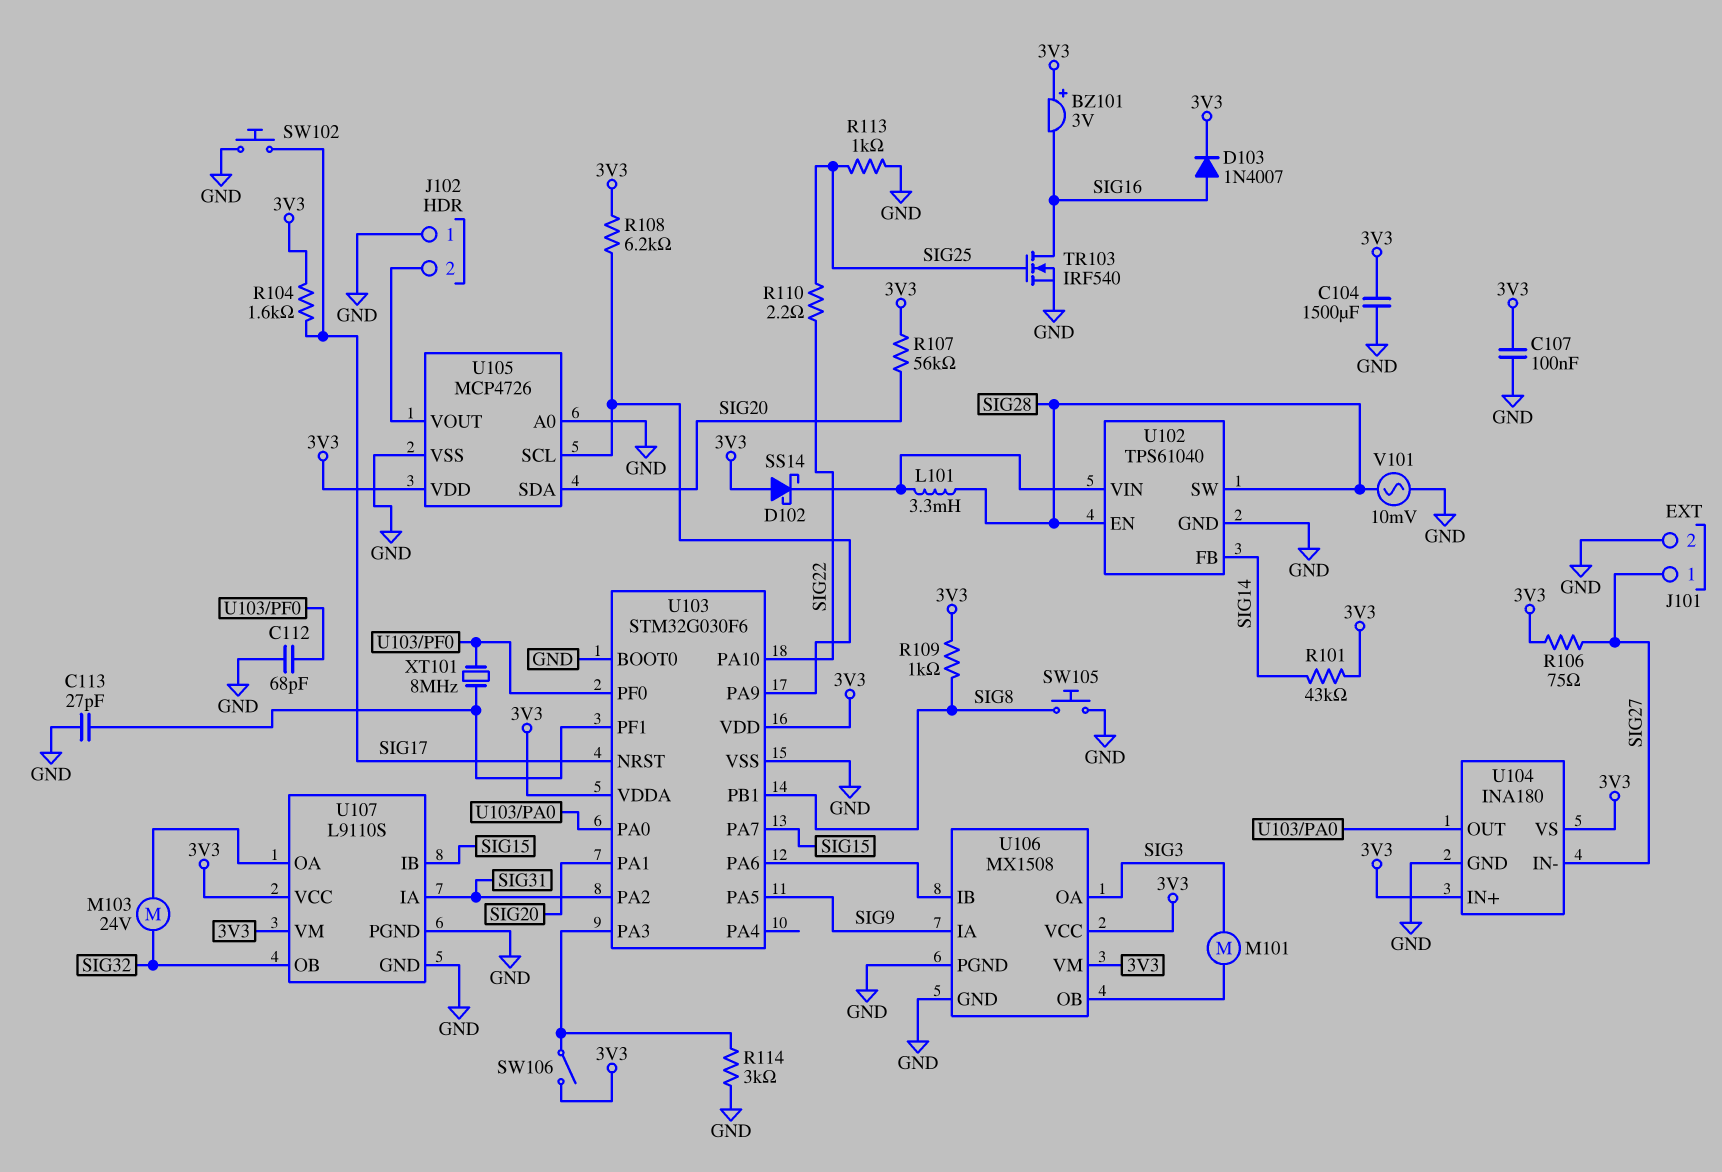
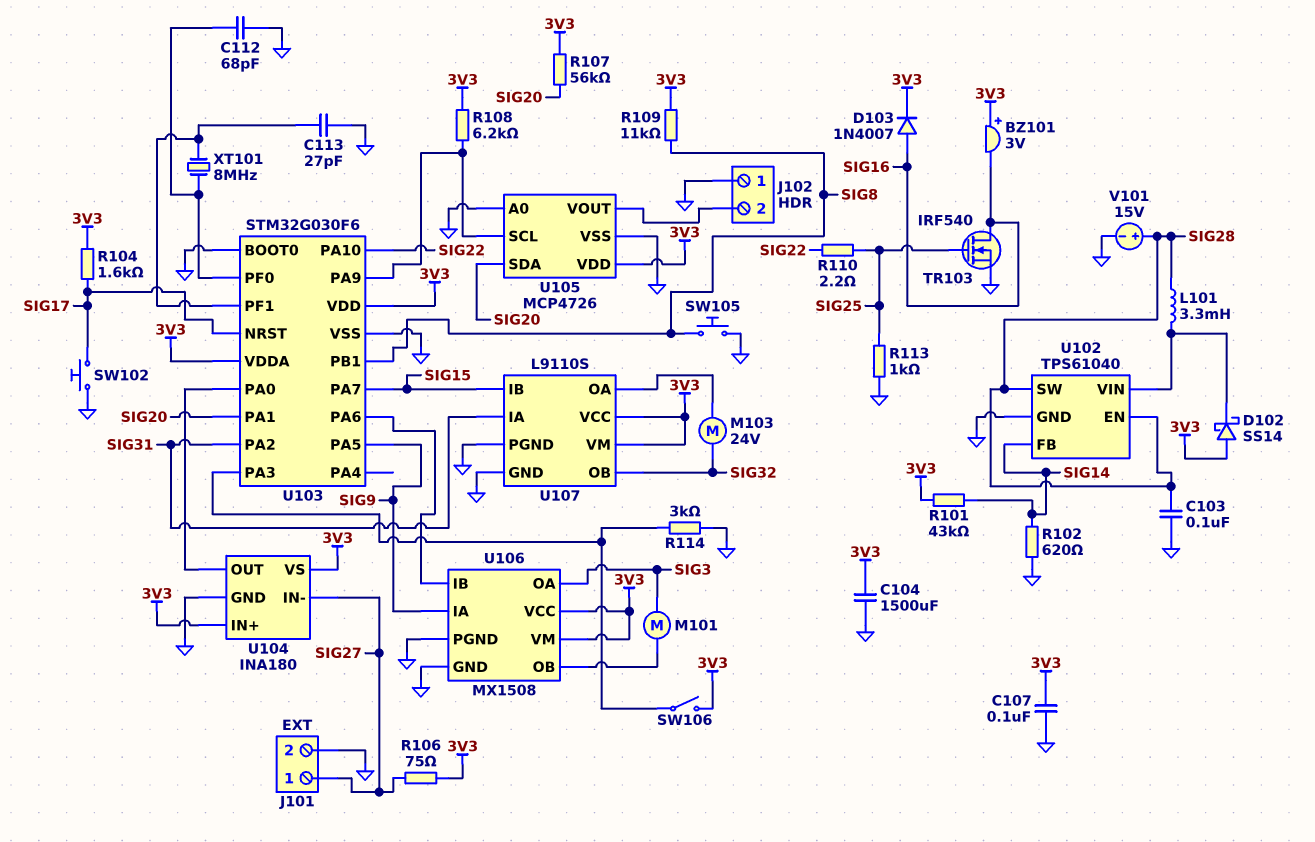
C103: none -> 100nF (GND, SIG28)
R102: none -> 620 (GND, SIG14)
R109: 1k (3V3, SIG8) -> 11k (3V3, SIG8)
V101: AC 10mV (GND, SIG28) -> 15V (plus SIG28, minus GND)

